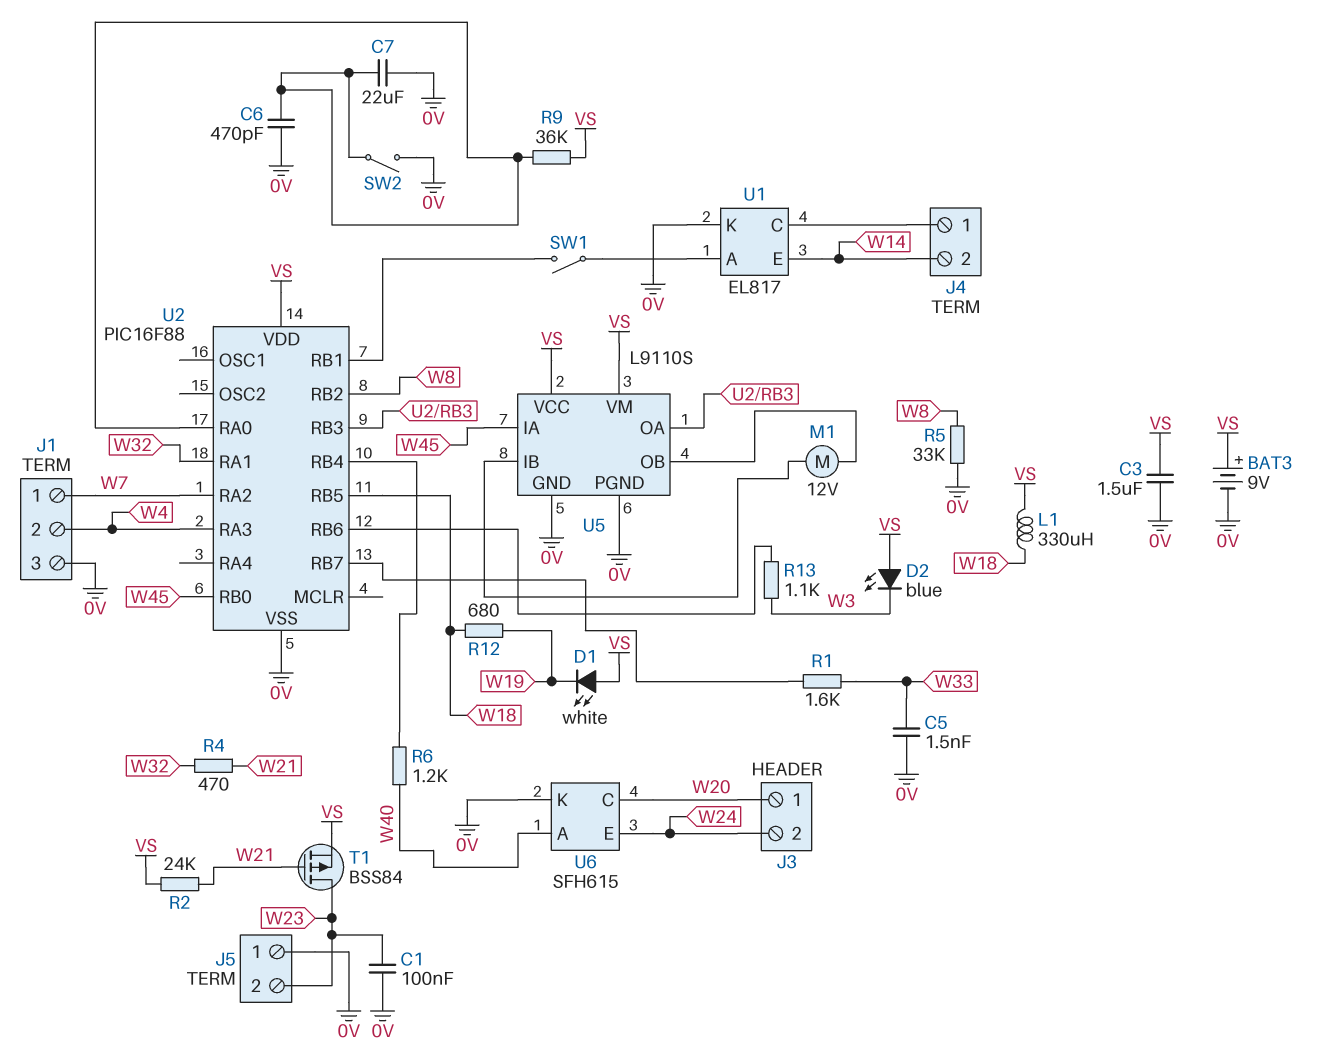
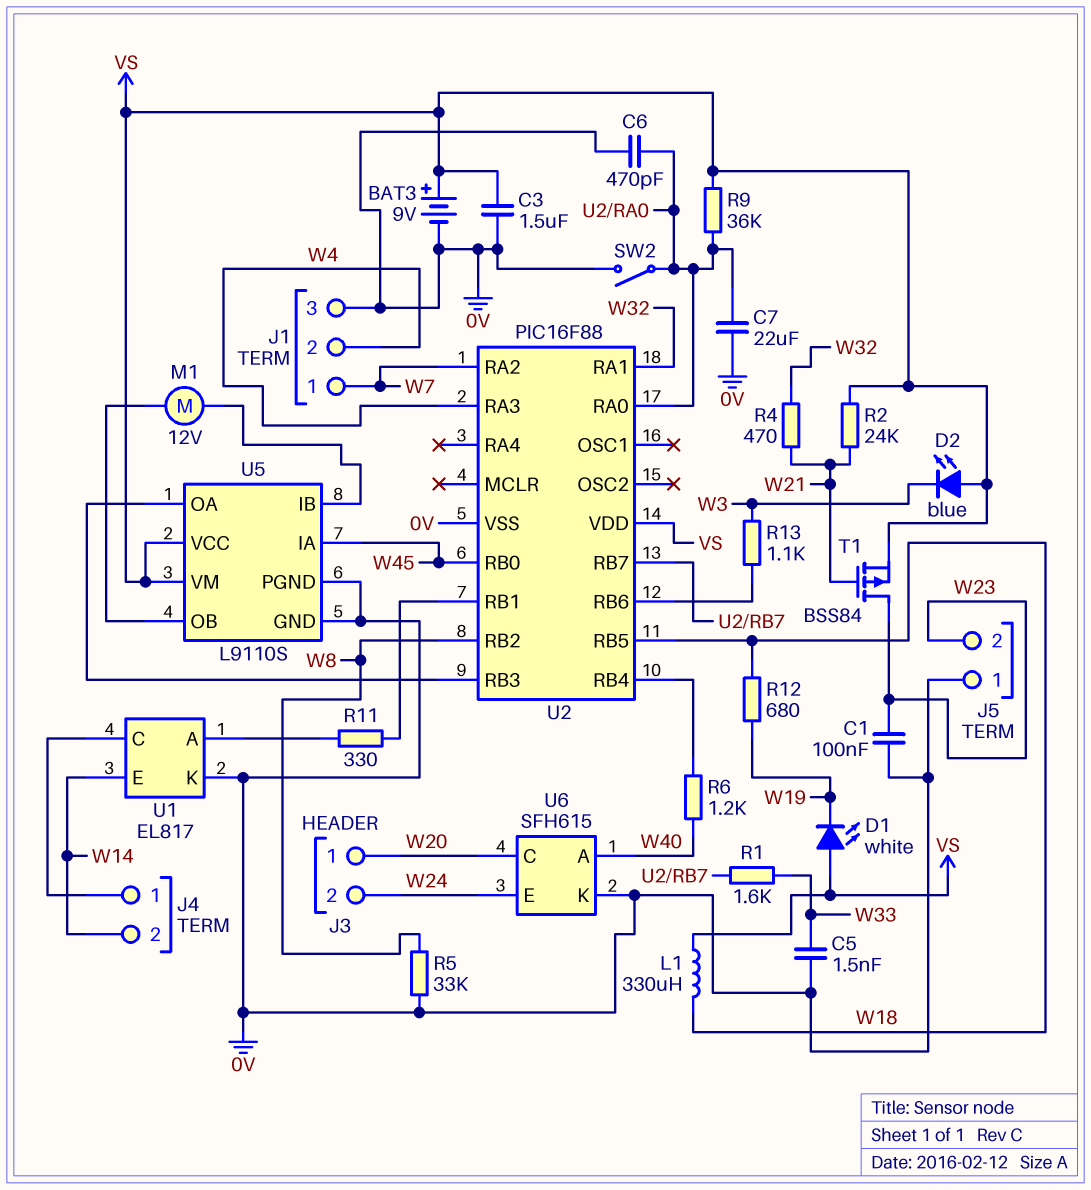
R11: none -> 330 (U1/A, U2/RB1)
SW1: switch (U1/A, U2/RB1) -> none

